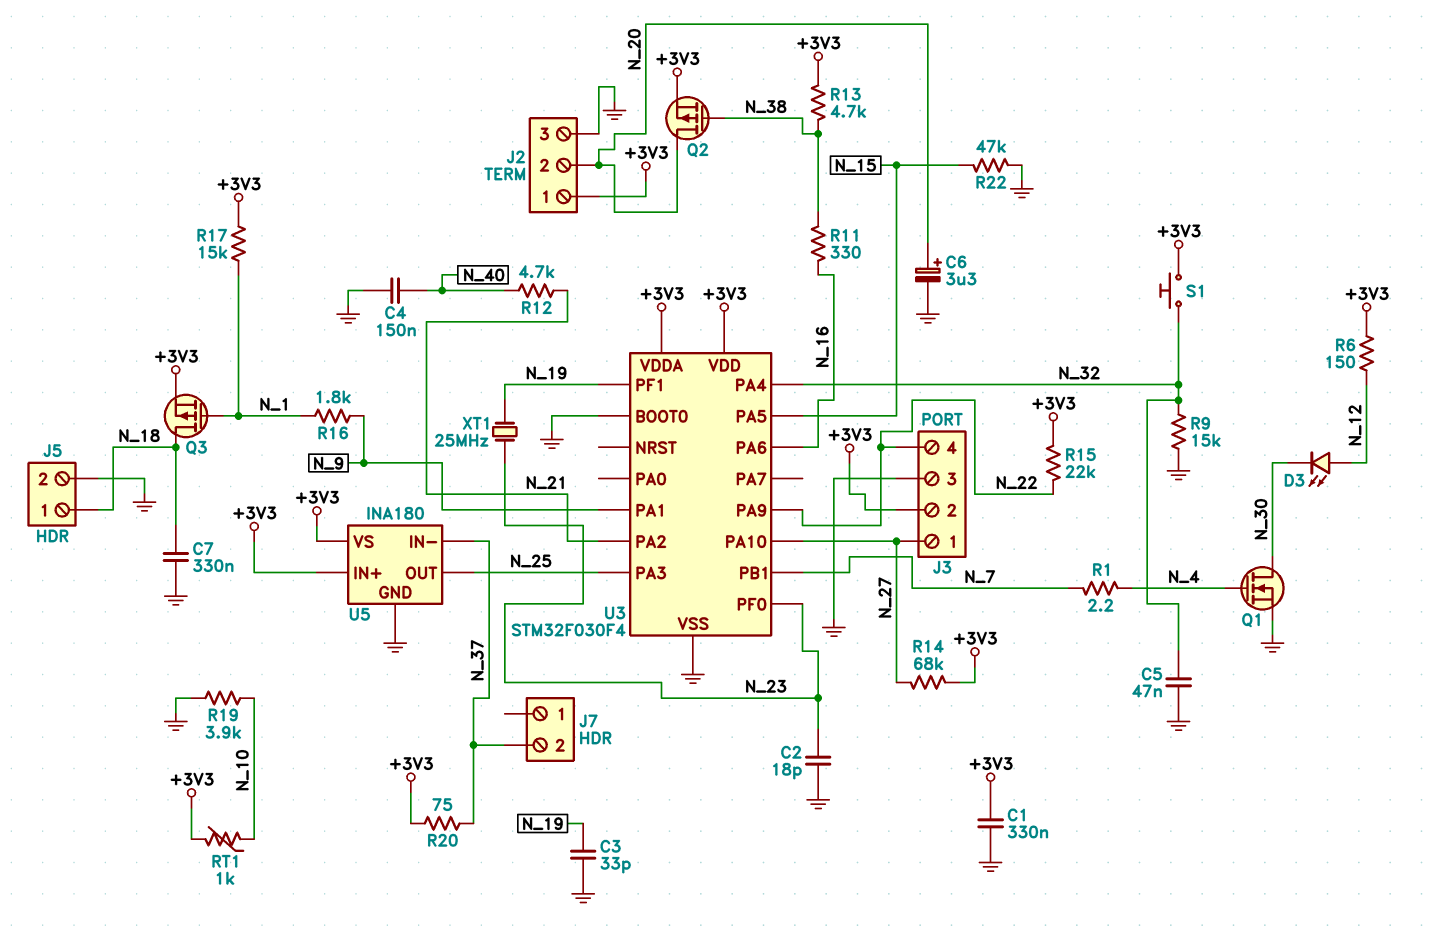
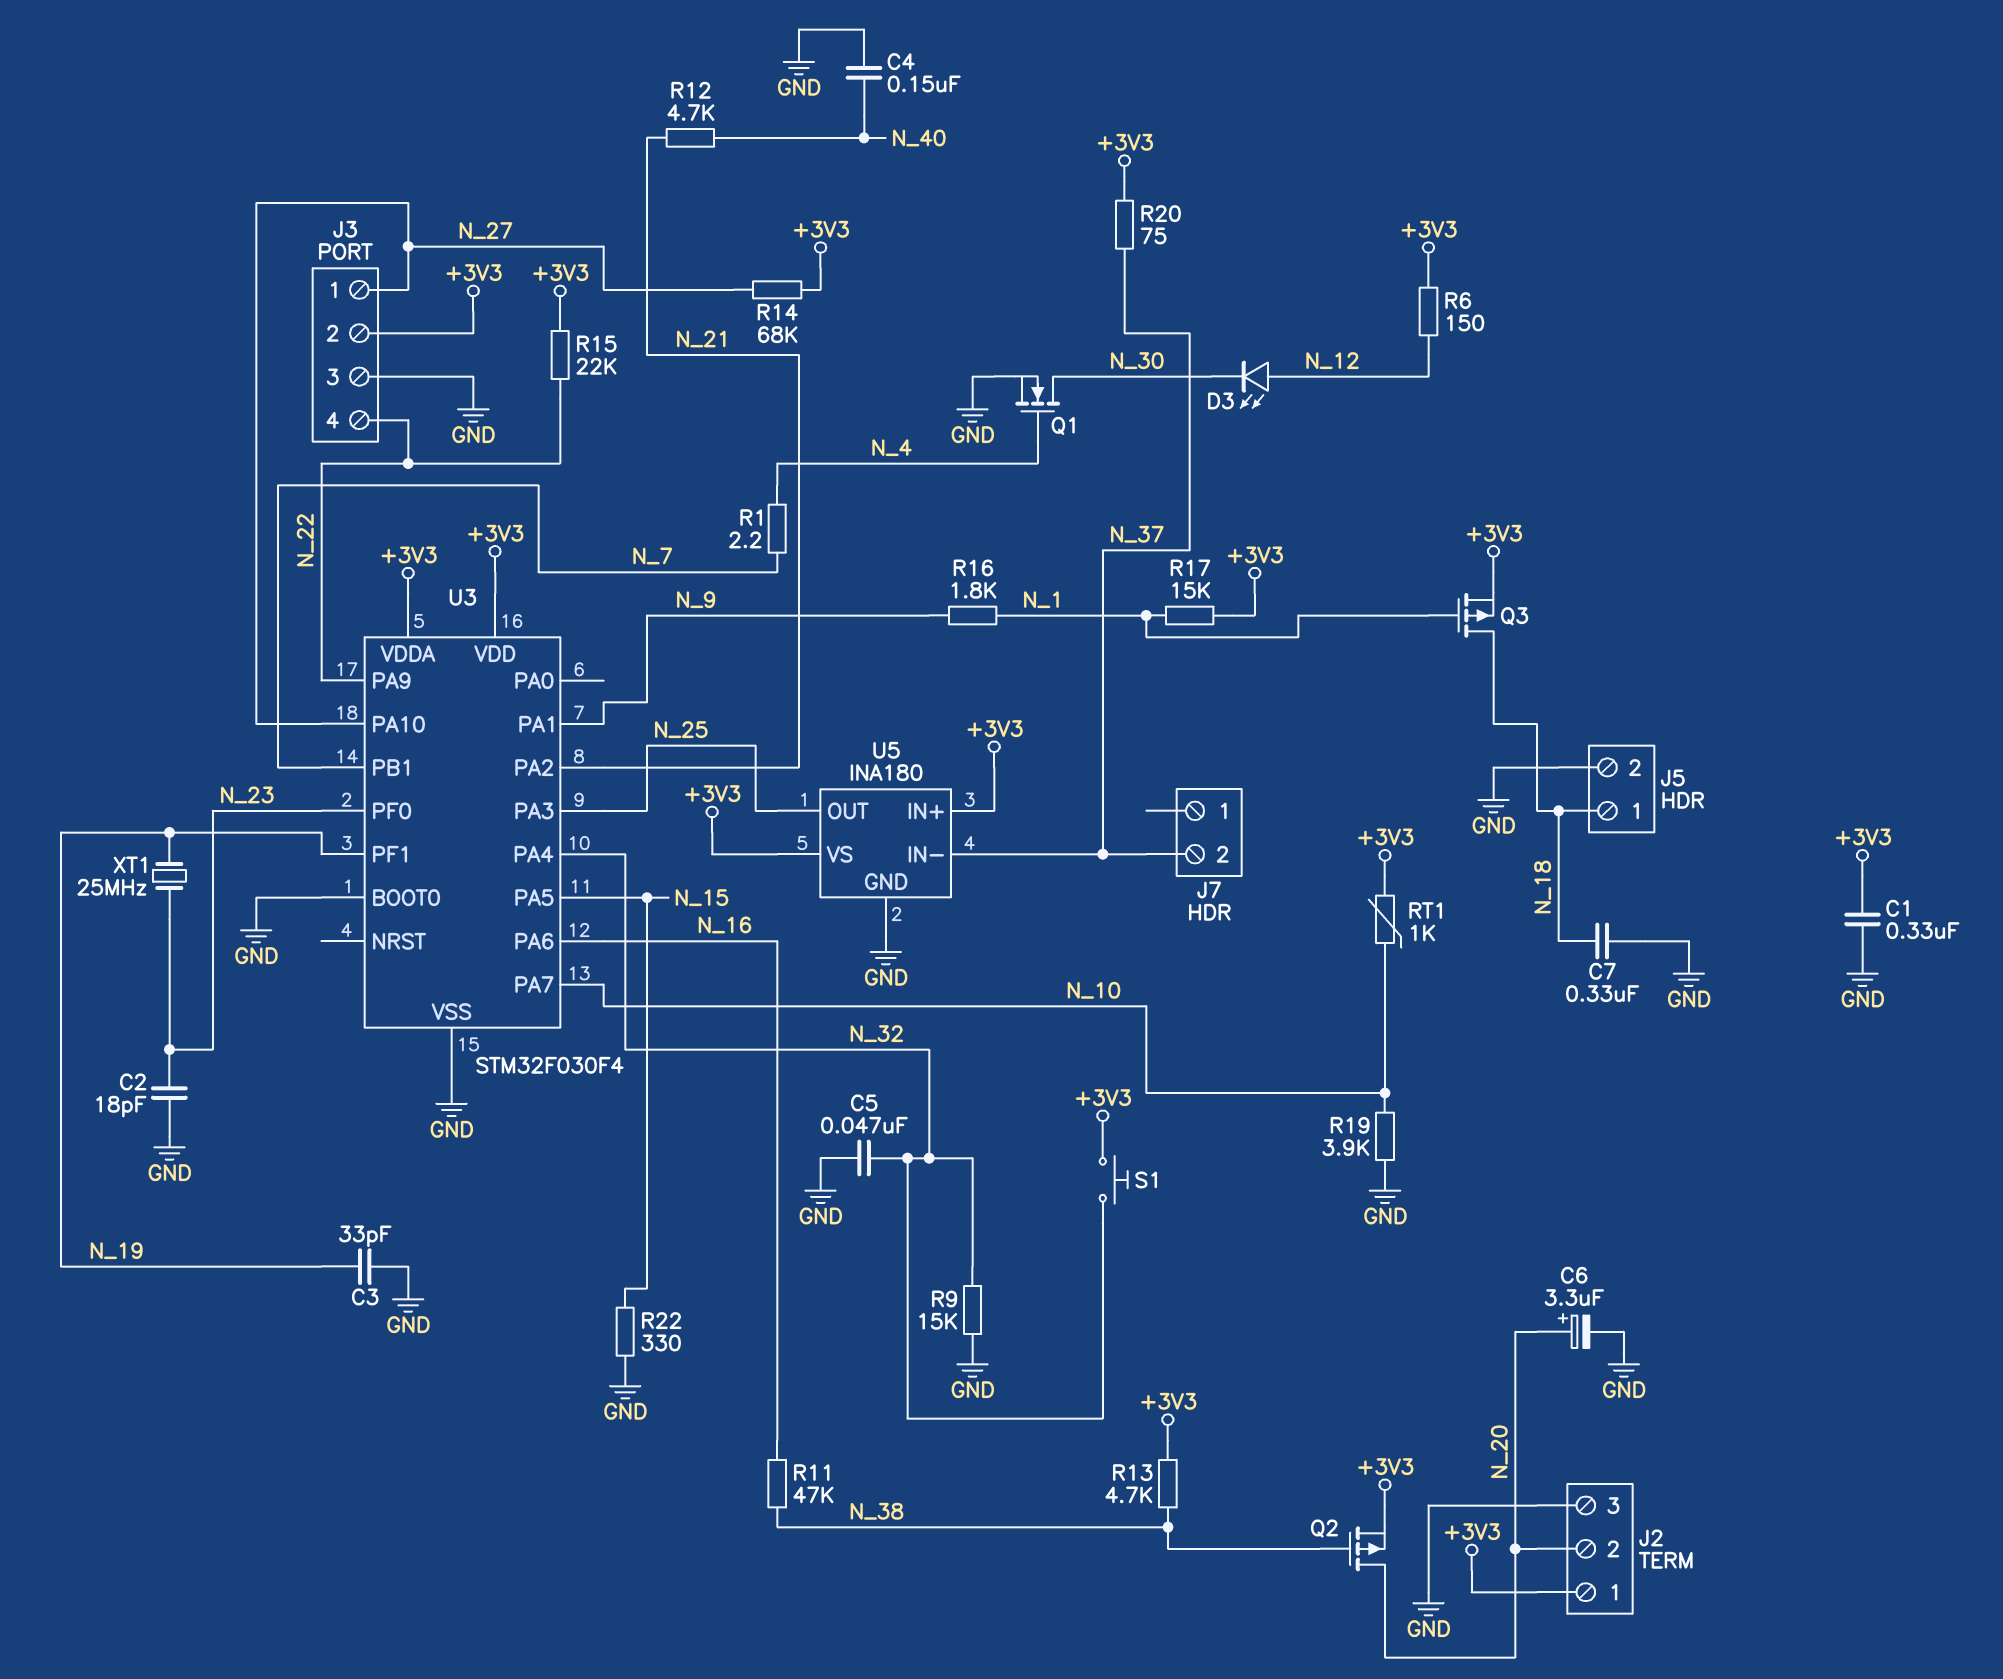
R11: 330 (N_16, N_38) -> 47k (N_16, N_38)
R22: 47k (GND, N_15) -> 330 (GND, N_15)
U3 pin PA7: none -> N_10

